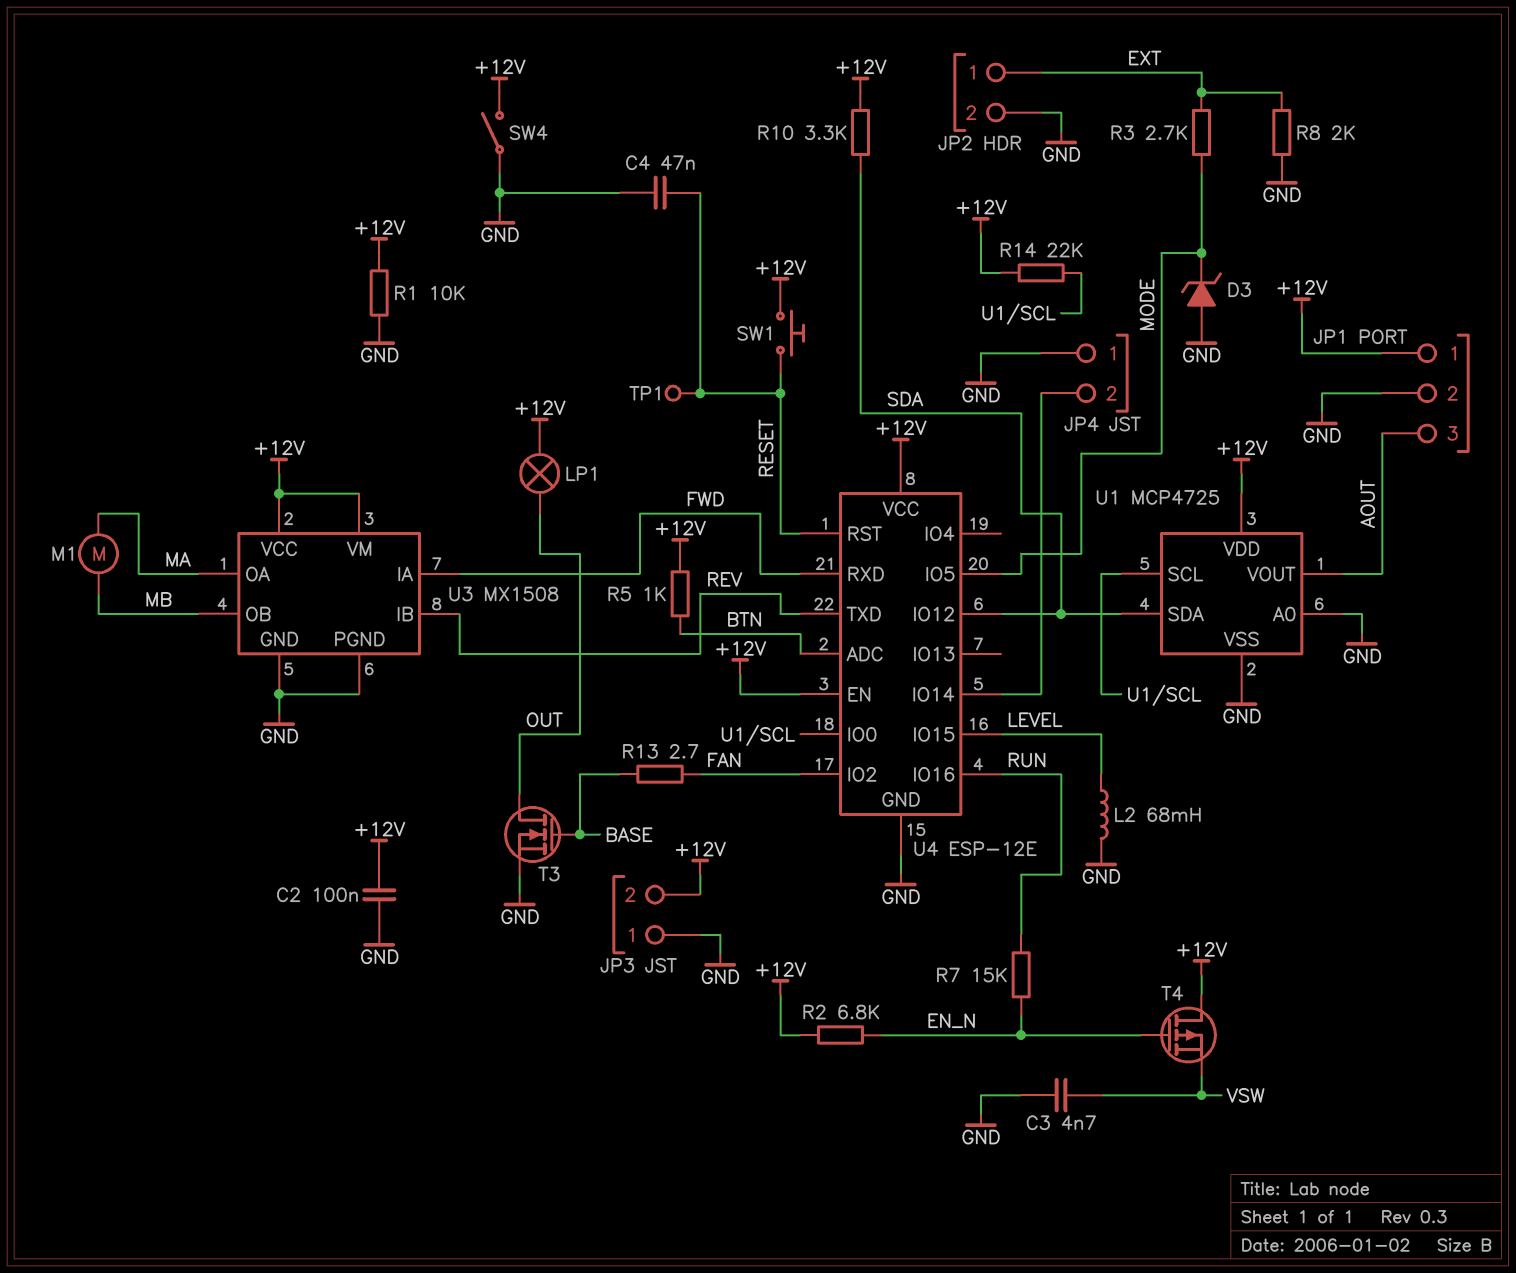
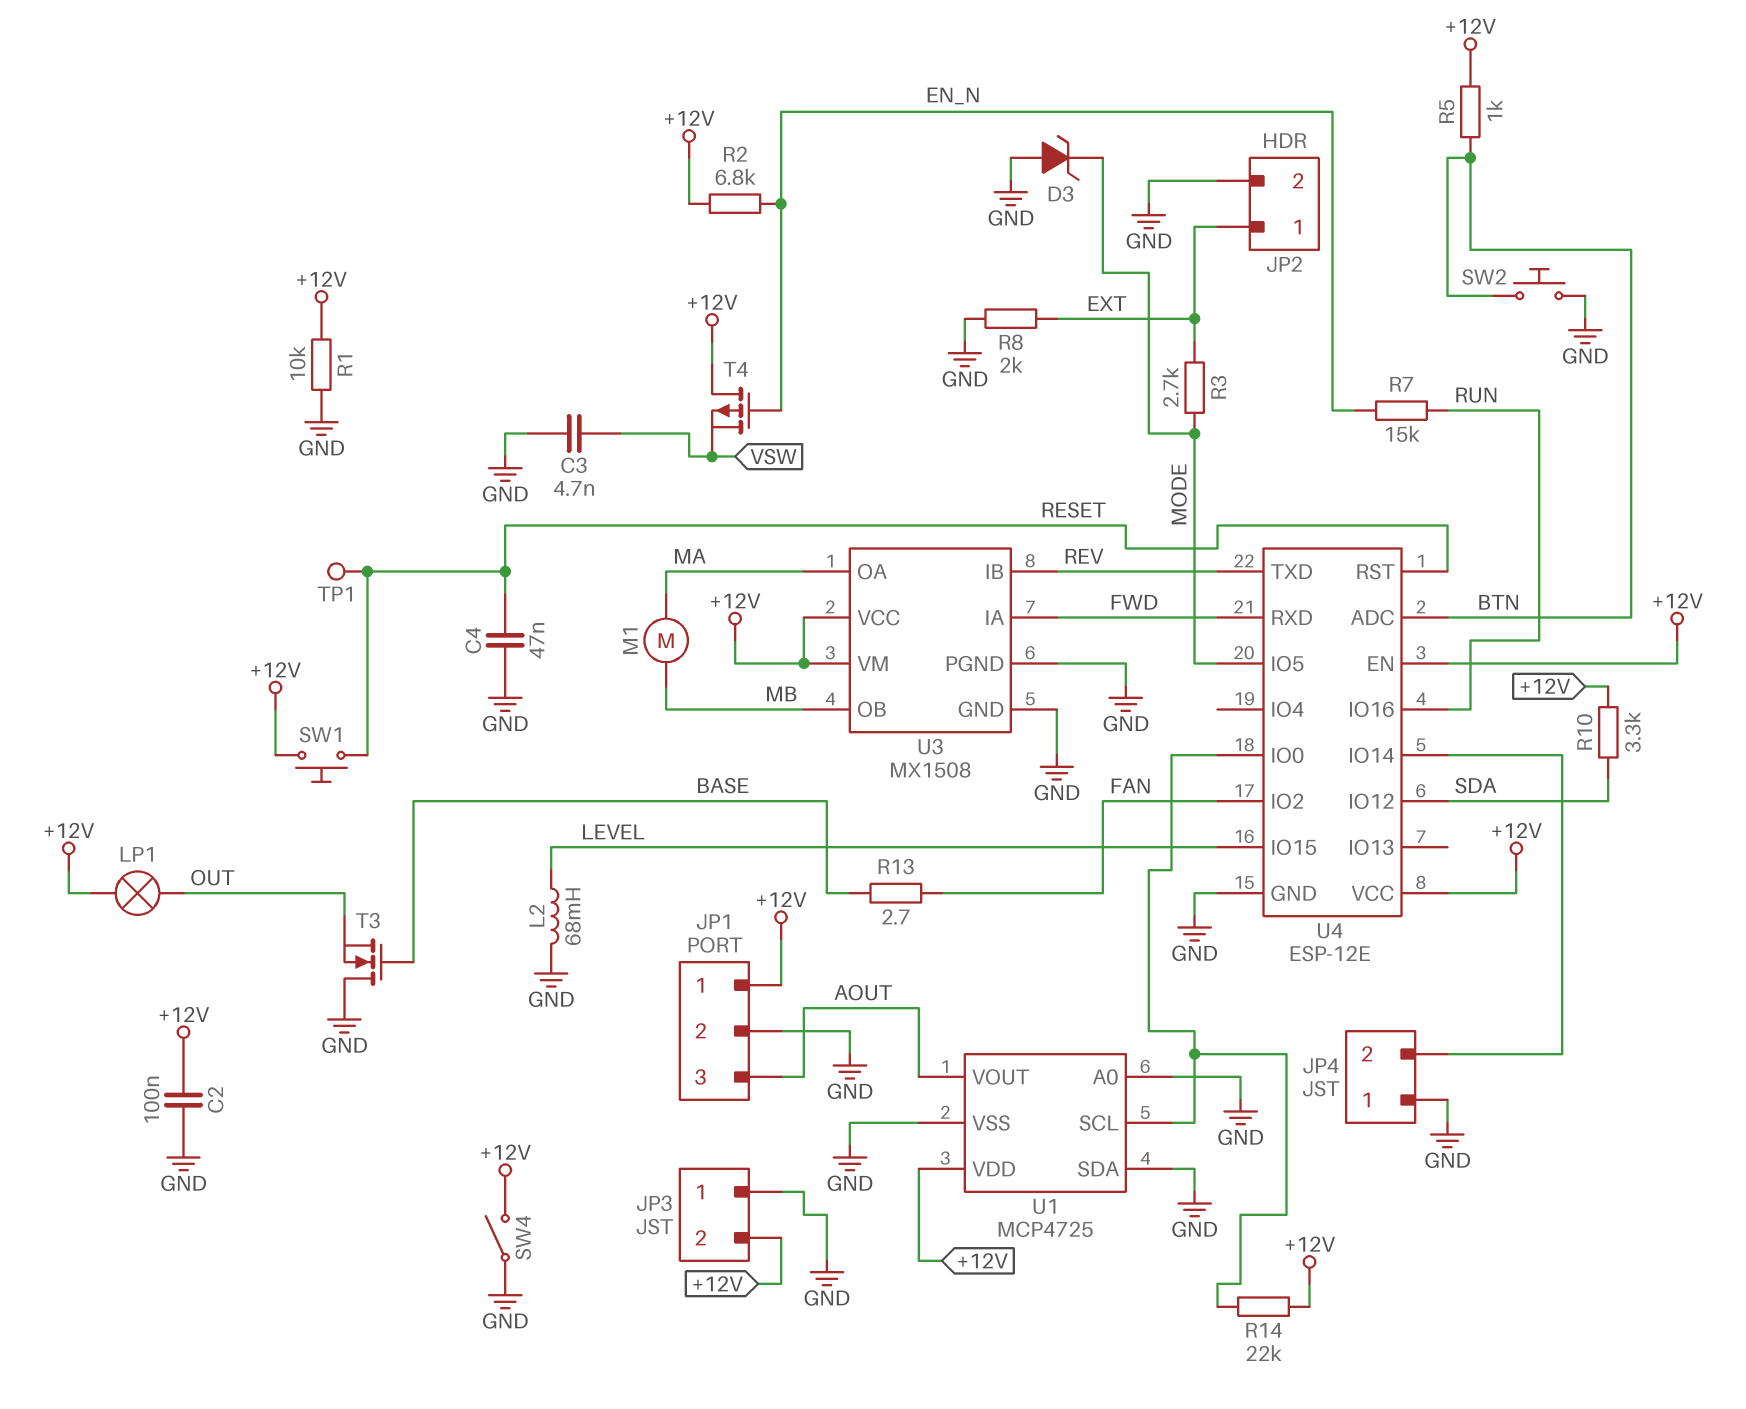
SW2: none -> button (BTN, GND)
T3: NMOS (G BASE, D OUT, S GND) -> NMOS (G BASE, D GND, S OUT)
U1 pin SDA: SDA -> GND

